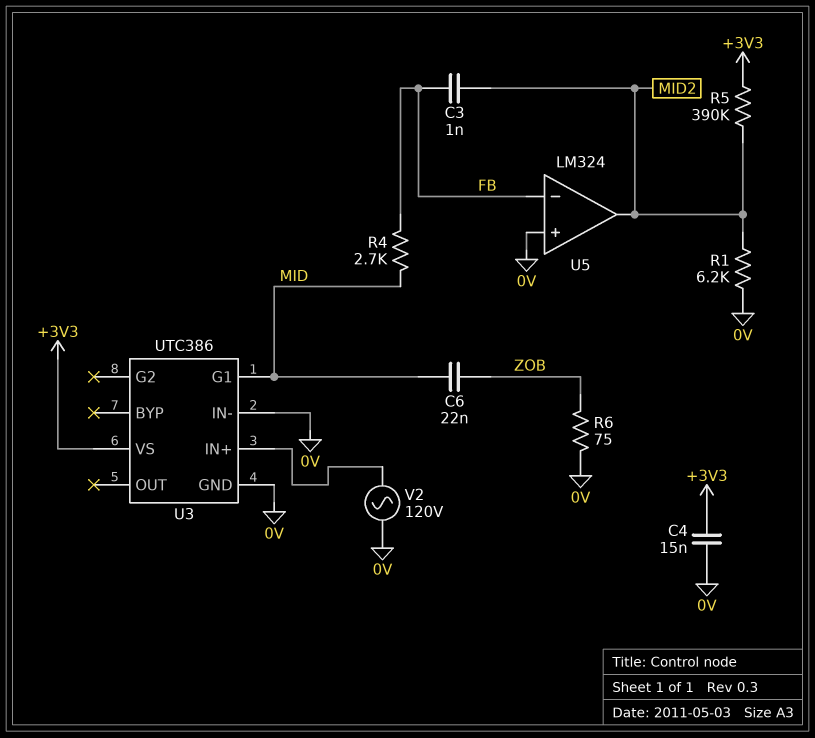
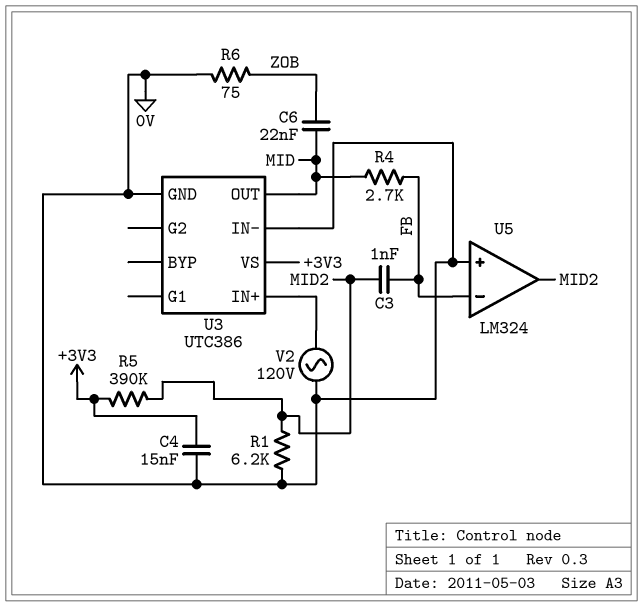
U3 pin G1: MID -> none
U3 pin OUT: none -> MID

